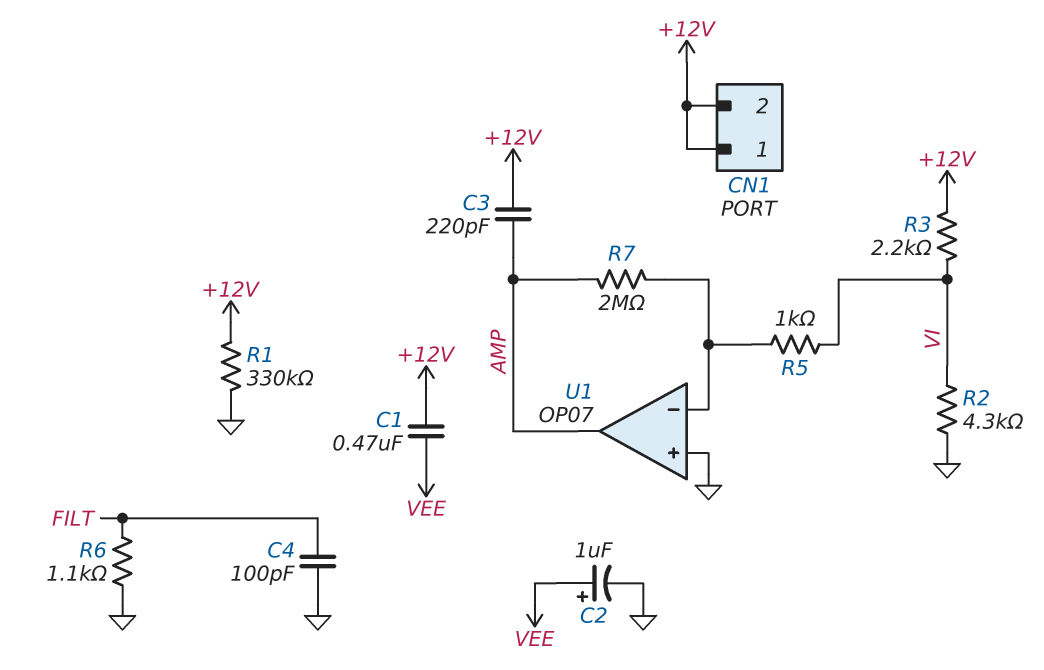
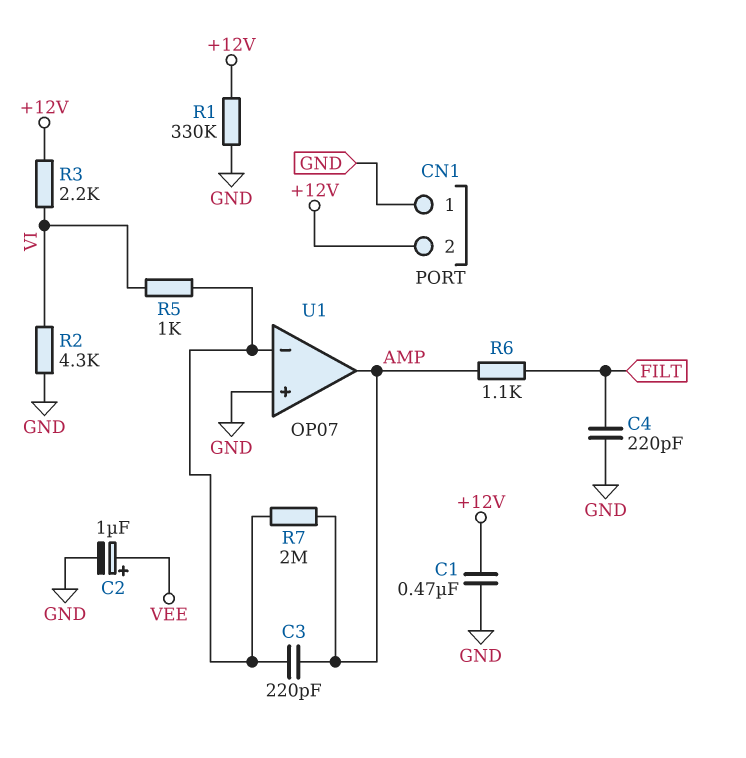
C1: 470nF (+12V, VEE) -> 470nF (+12V, GND)
C3: 220pF (+12V, AMP) -> 220pF (AMP, U1/in-)
C4: 100pF (FILT, GND) -> 220pF (FILT, GND)
CN1 pin 1: +12V -> GND
R6: 1.1k (FILT, GND) -> 1.1k (AMP, FILT)

